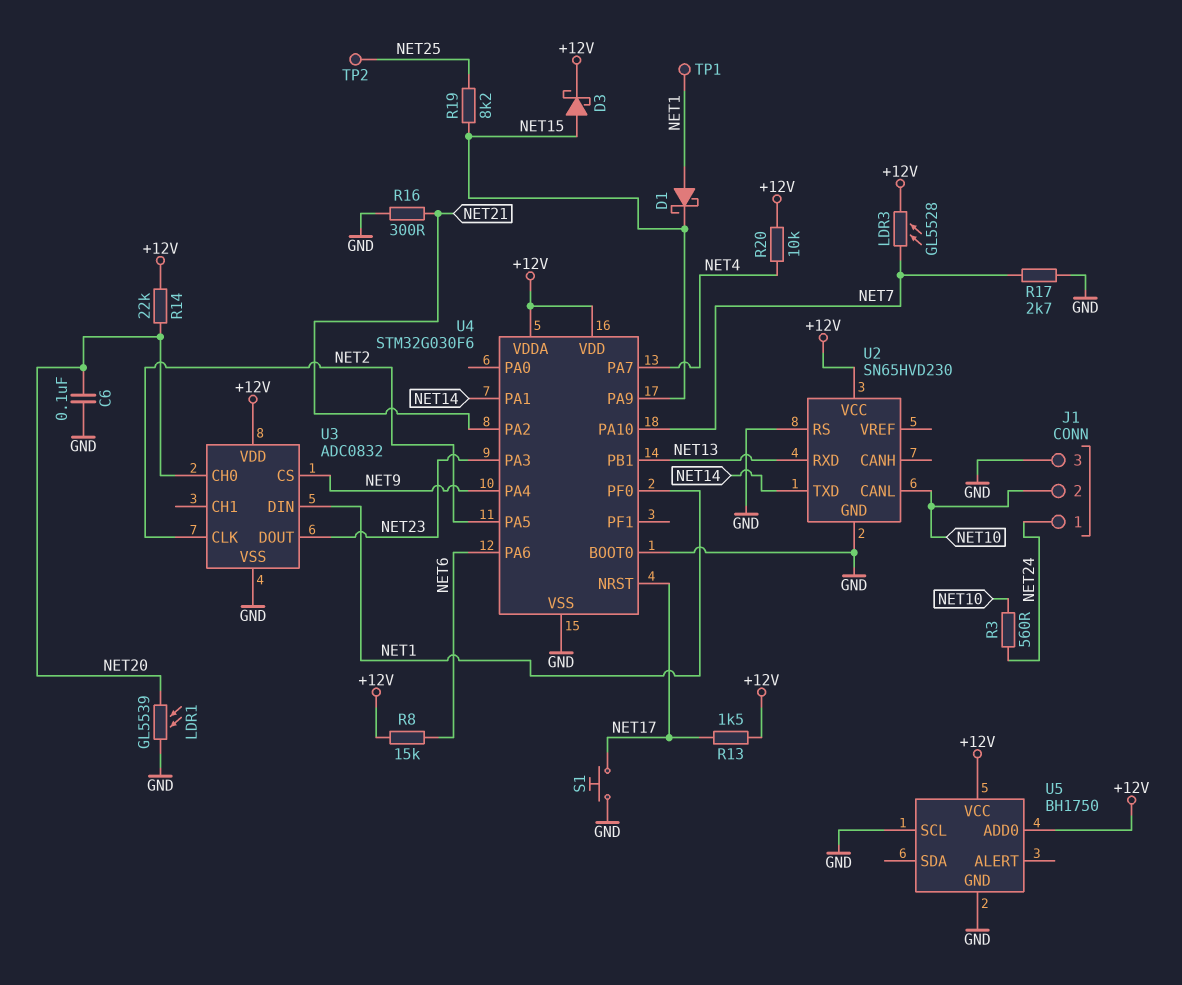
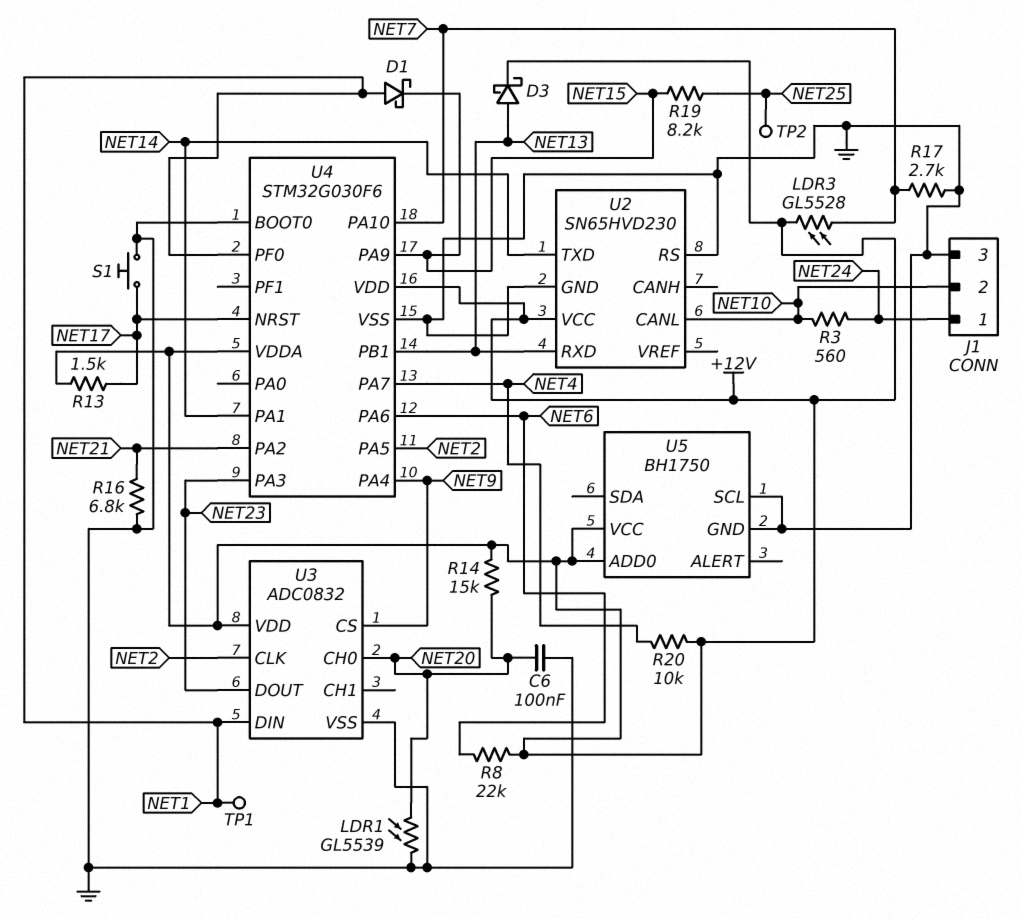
D3: schottky (A NET15, K +12V) -> schottky (A NET13, K +12V)
R8: 15k (+12V, NET6) -> 22k (+12V, NET6)
R14: 22k (+12V, NET20) -> 15k (+12V, NET20)
R16: 300 (GND, NET21) -> 6.8k (GND, NET21)

